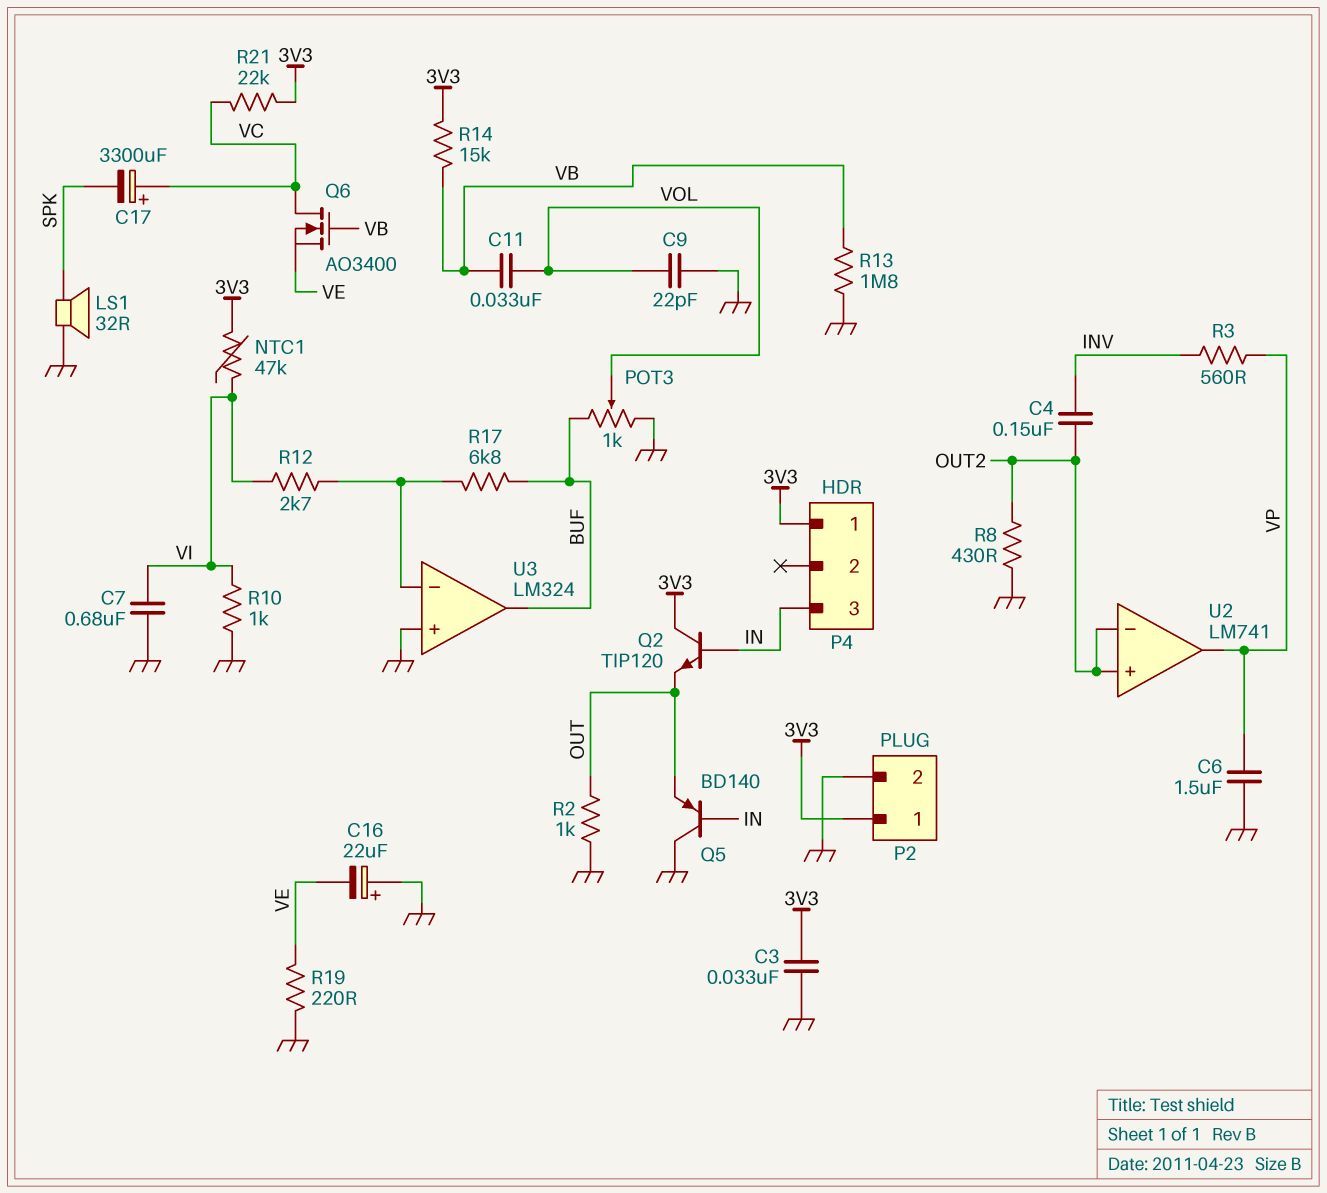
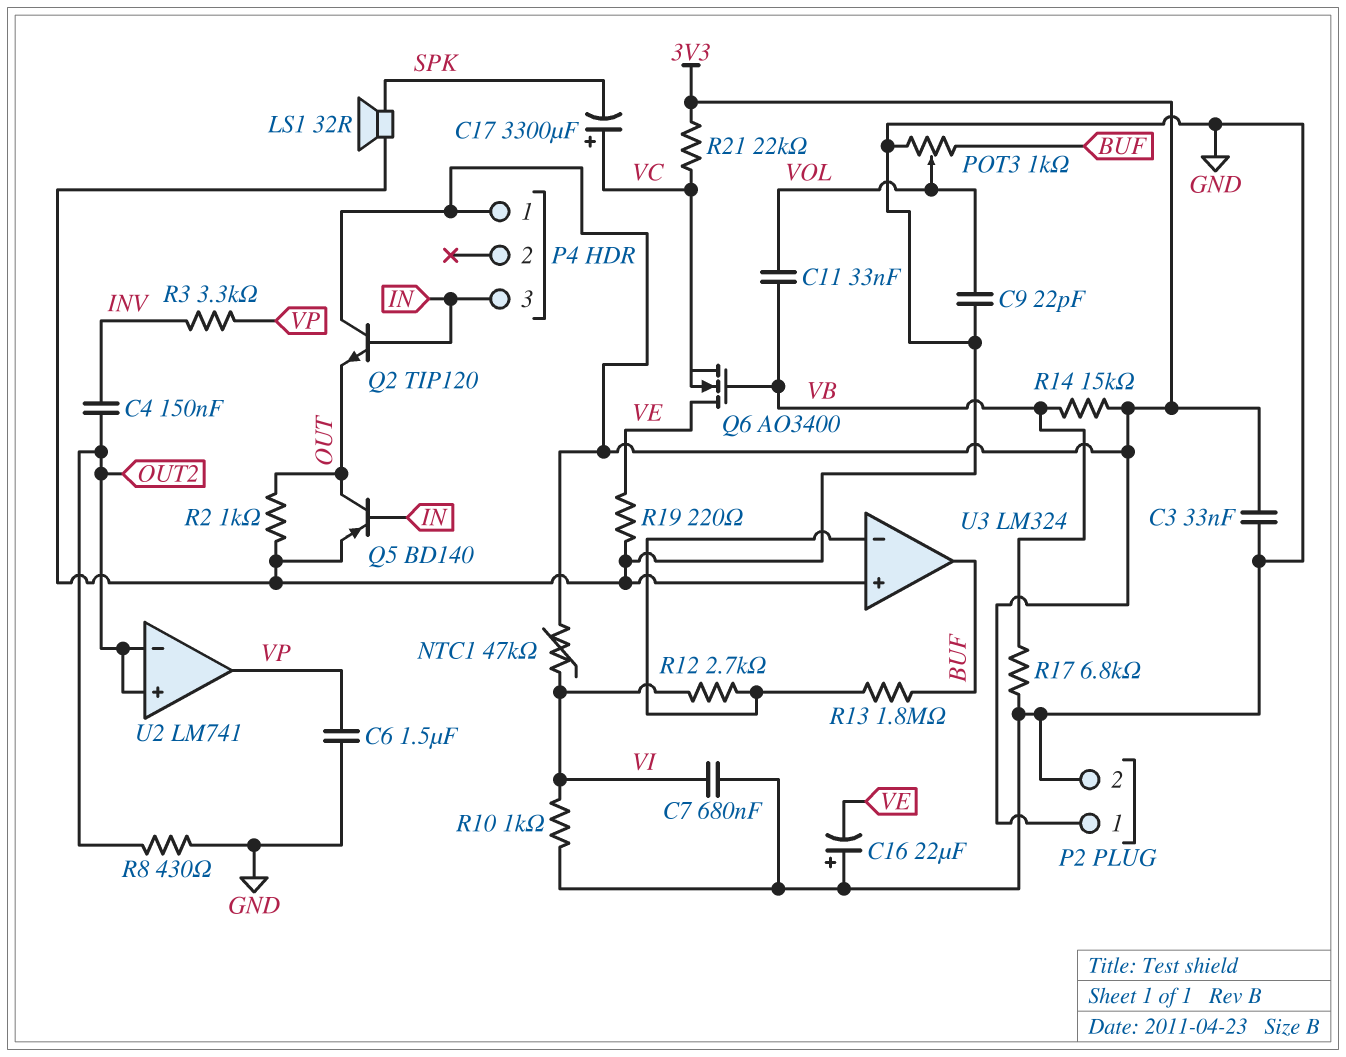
Q5: PNP BD140 (B IN, C GND, E OUT) -> PNP BD140 (B IN, C OUT, E GND)
Q6: NMOS AO3400 (G VB, D VC, S VE) -> NMOS AO3400 (G VB, D VE, S VC)
R3: 560 (INV, VP) -> 3.3k (INV, VP)
R13: 1.8M (GND, VB) -> 1.8M (BUF, U3/in-)
R17: 6.8k (BUF, U3/in-) -> 6.8k (GND, VB)

